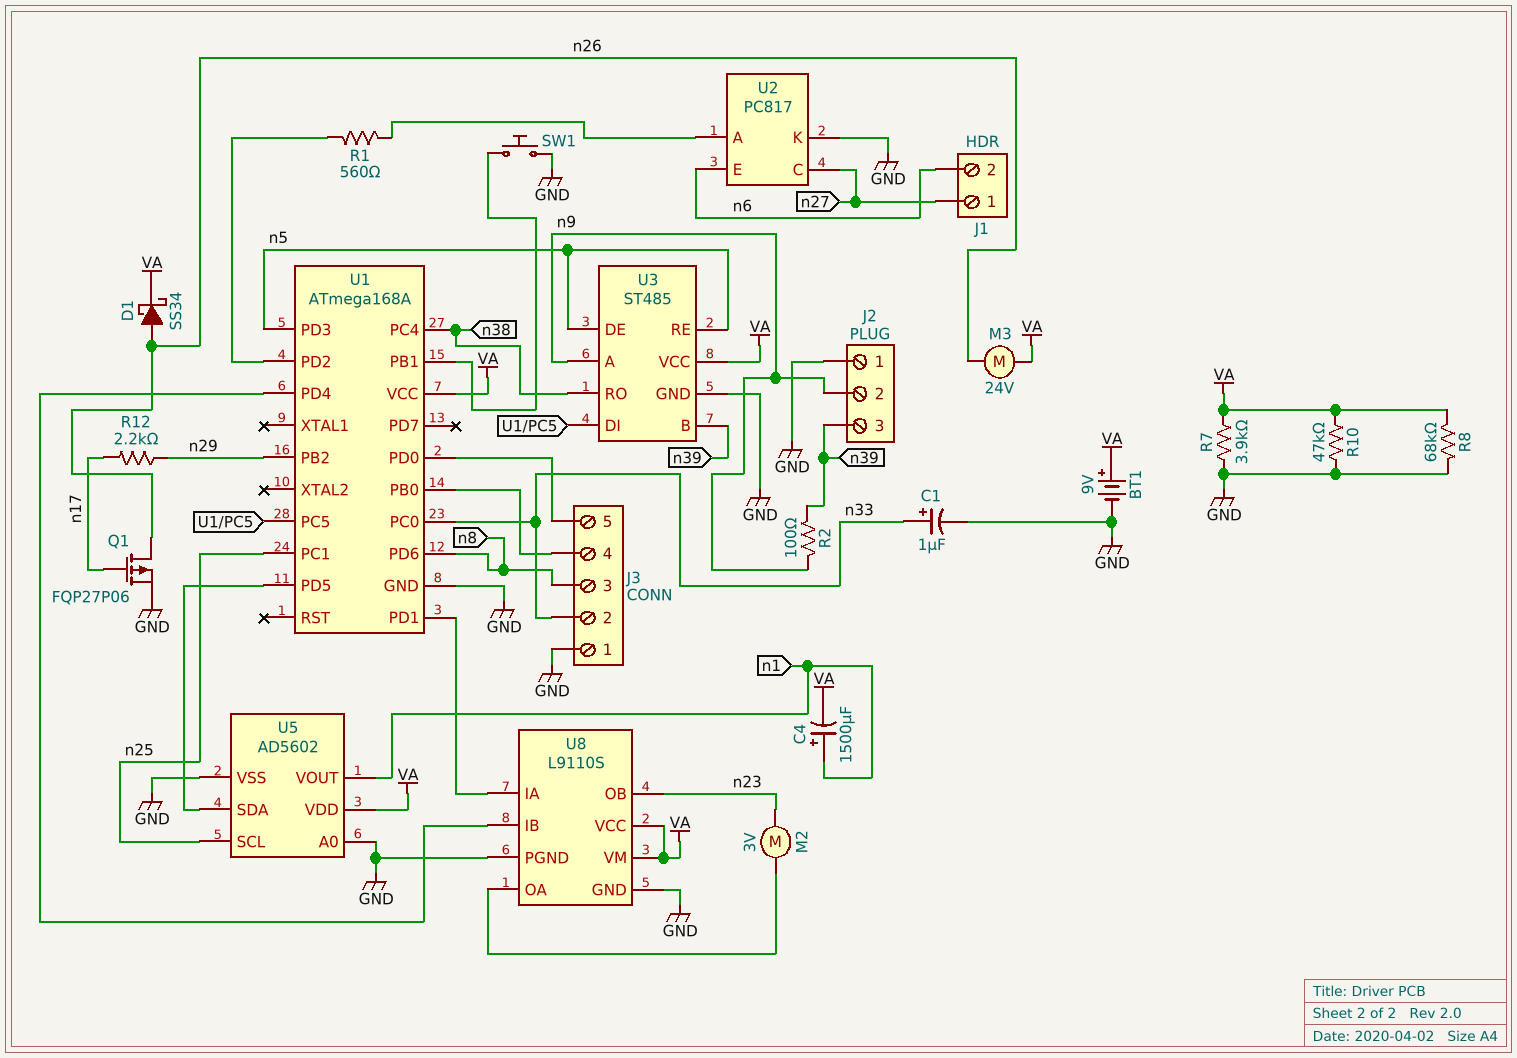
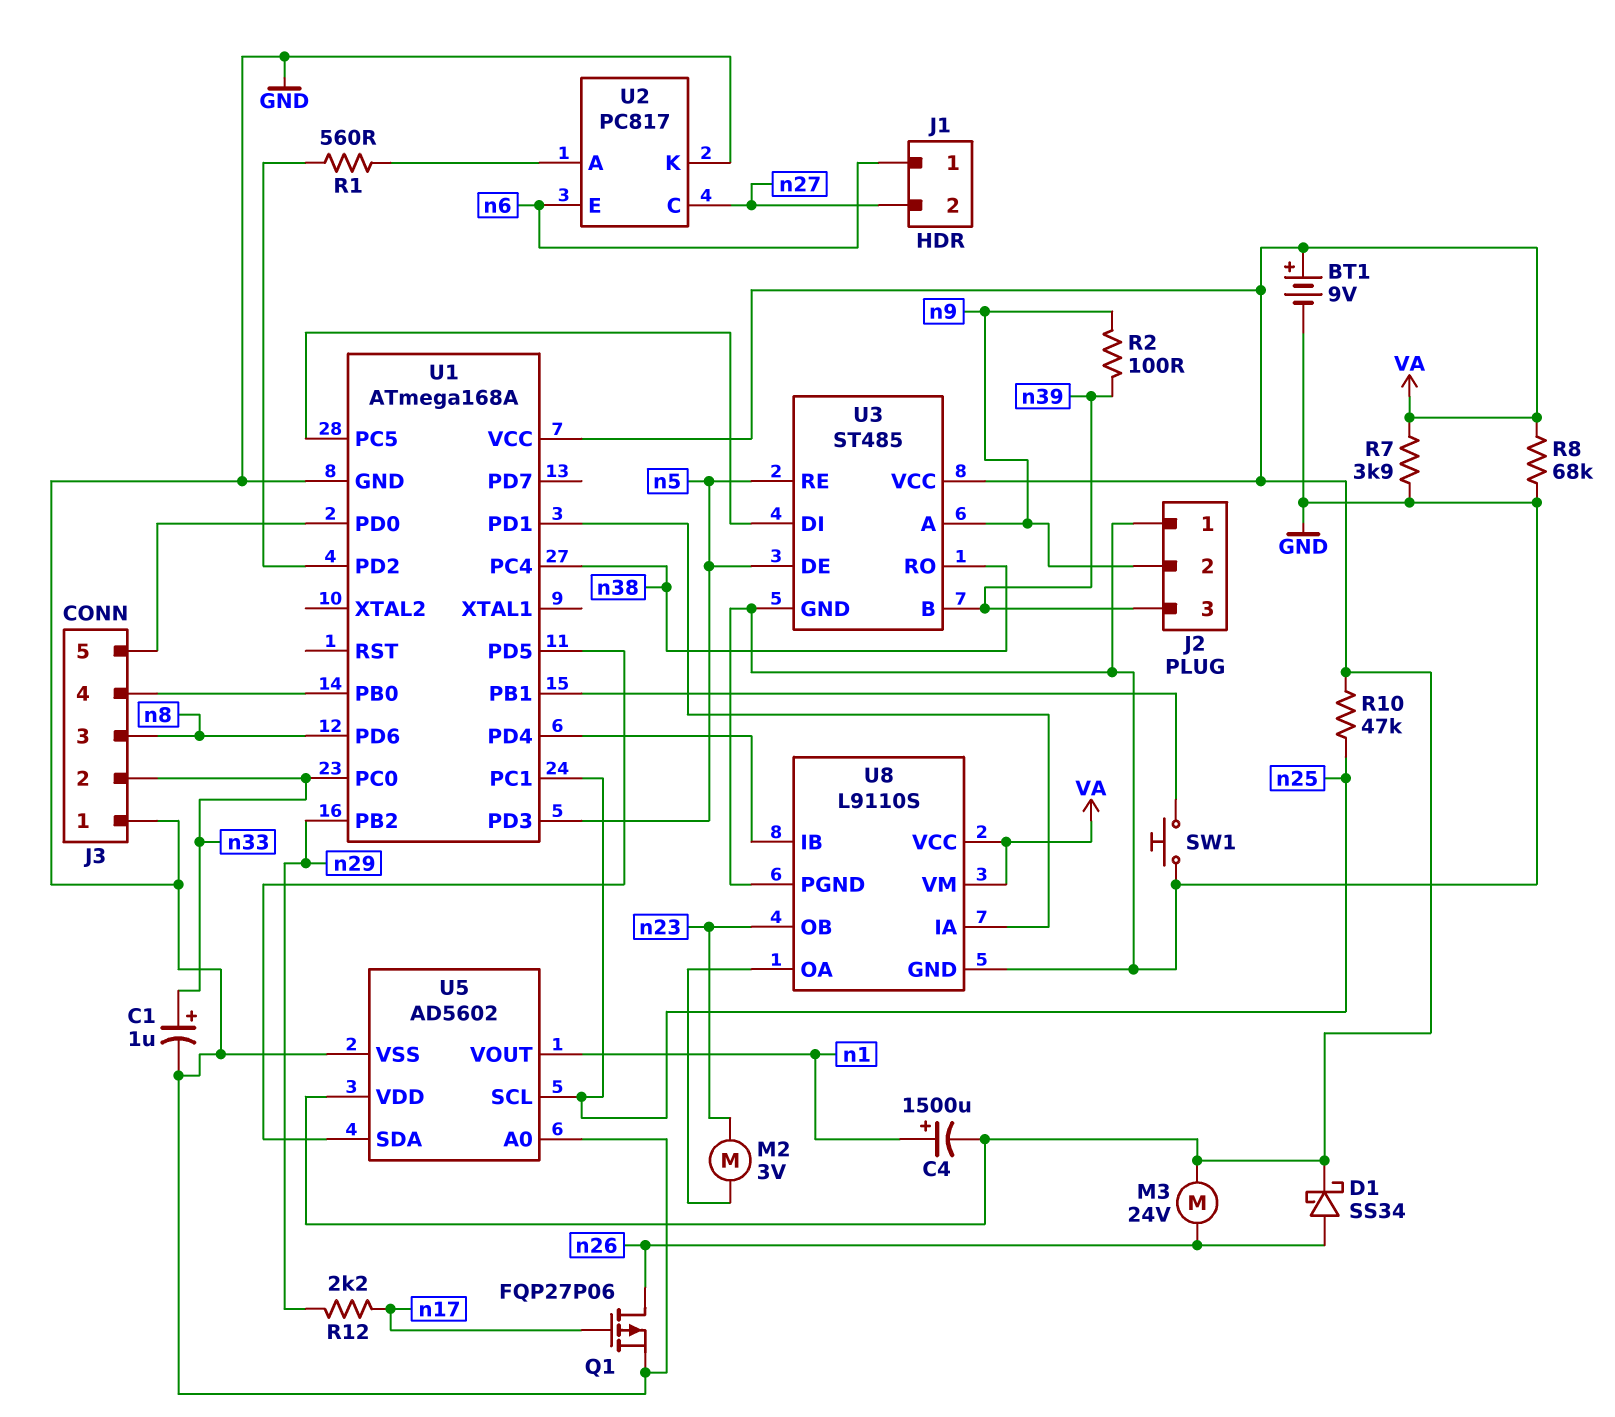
J1 pin 1: n27 -> n6
J1 pin 2: n6 -> n27
R10: 47k (GND, VA) -> 47k (VA, n25)

